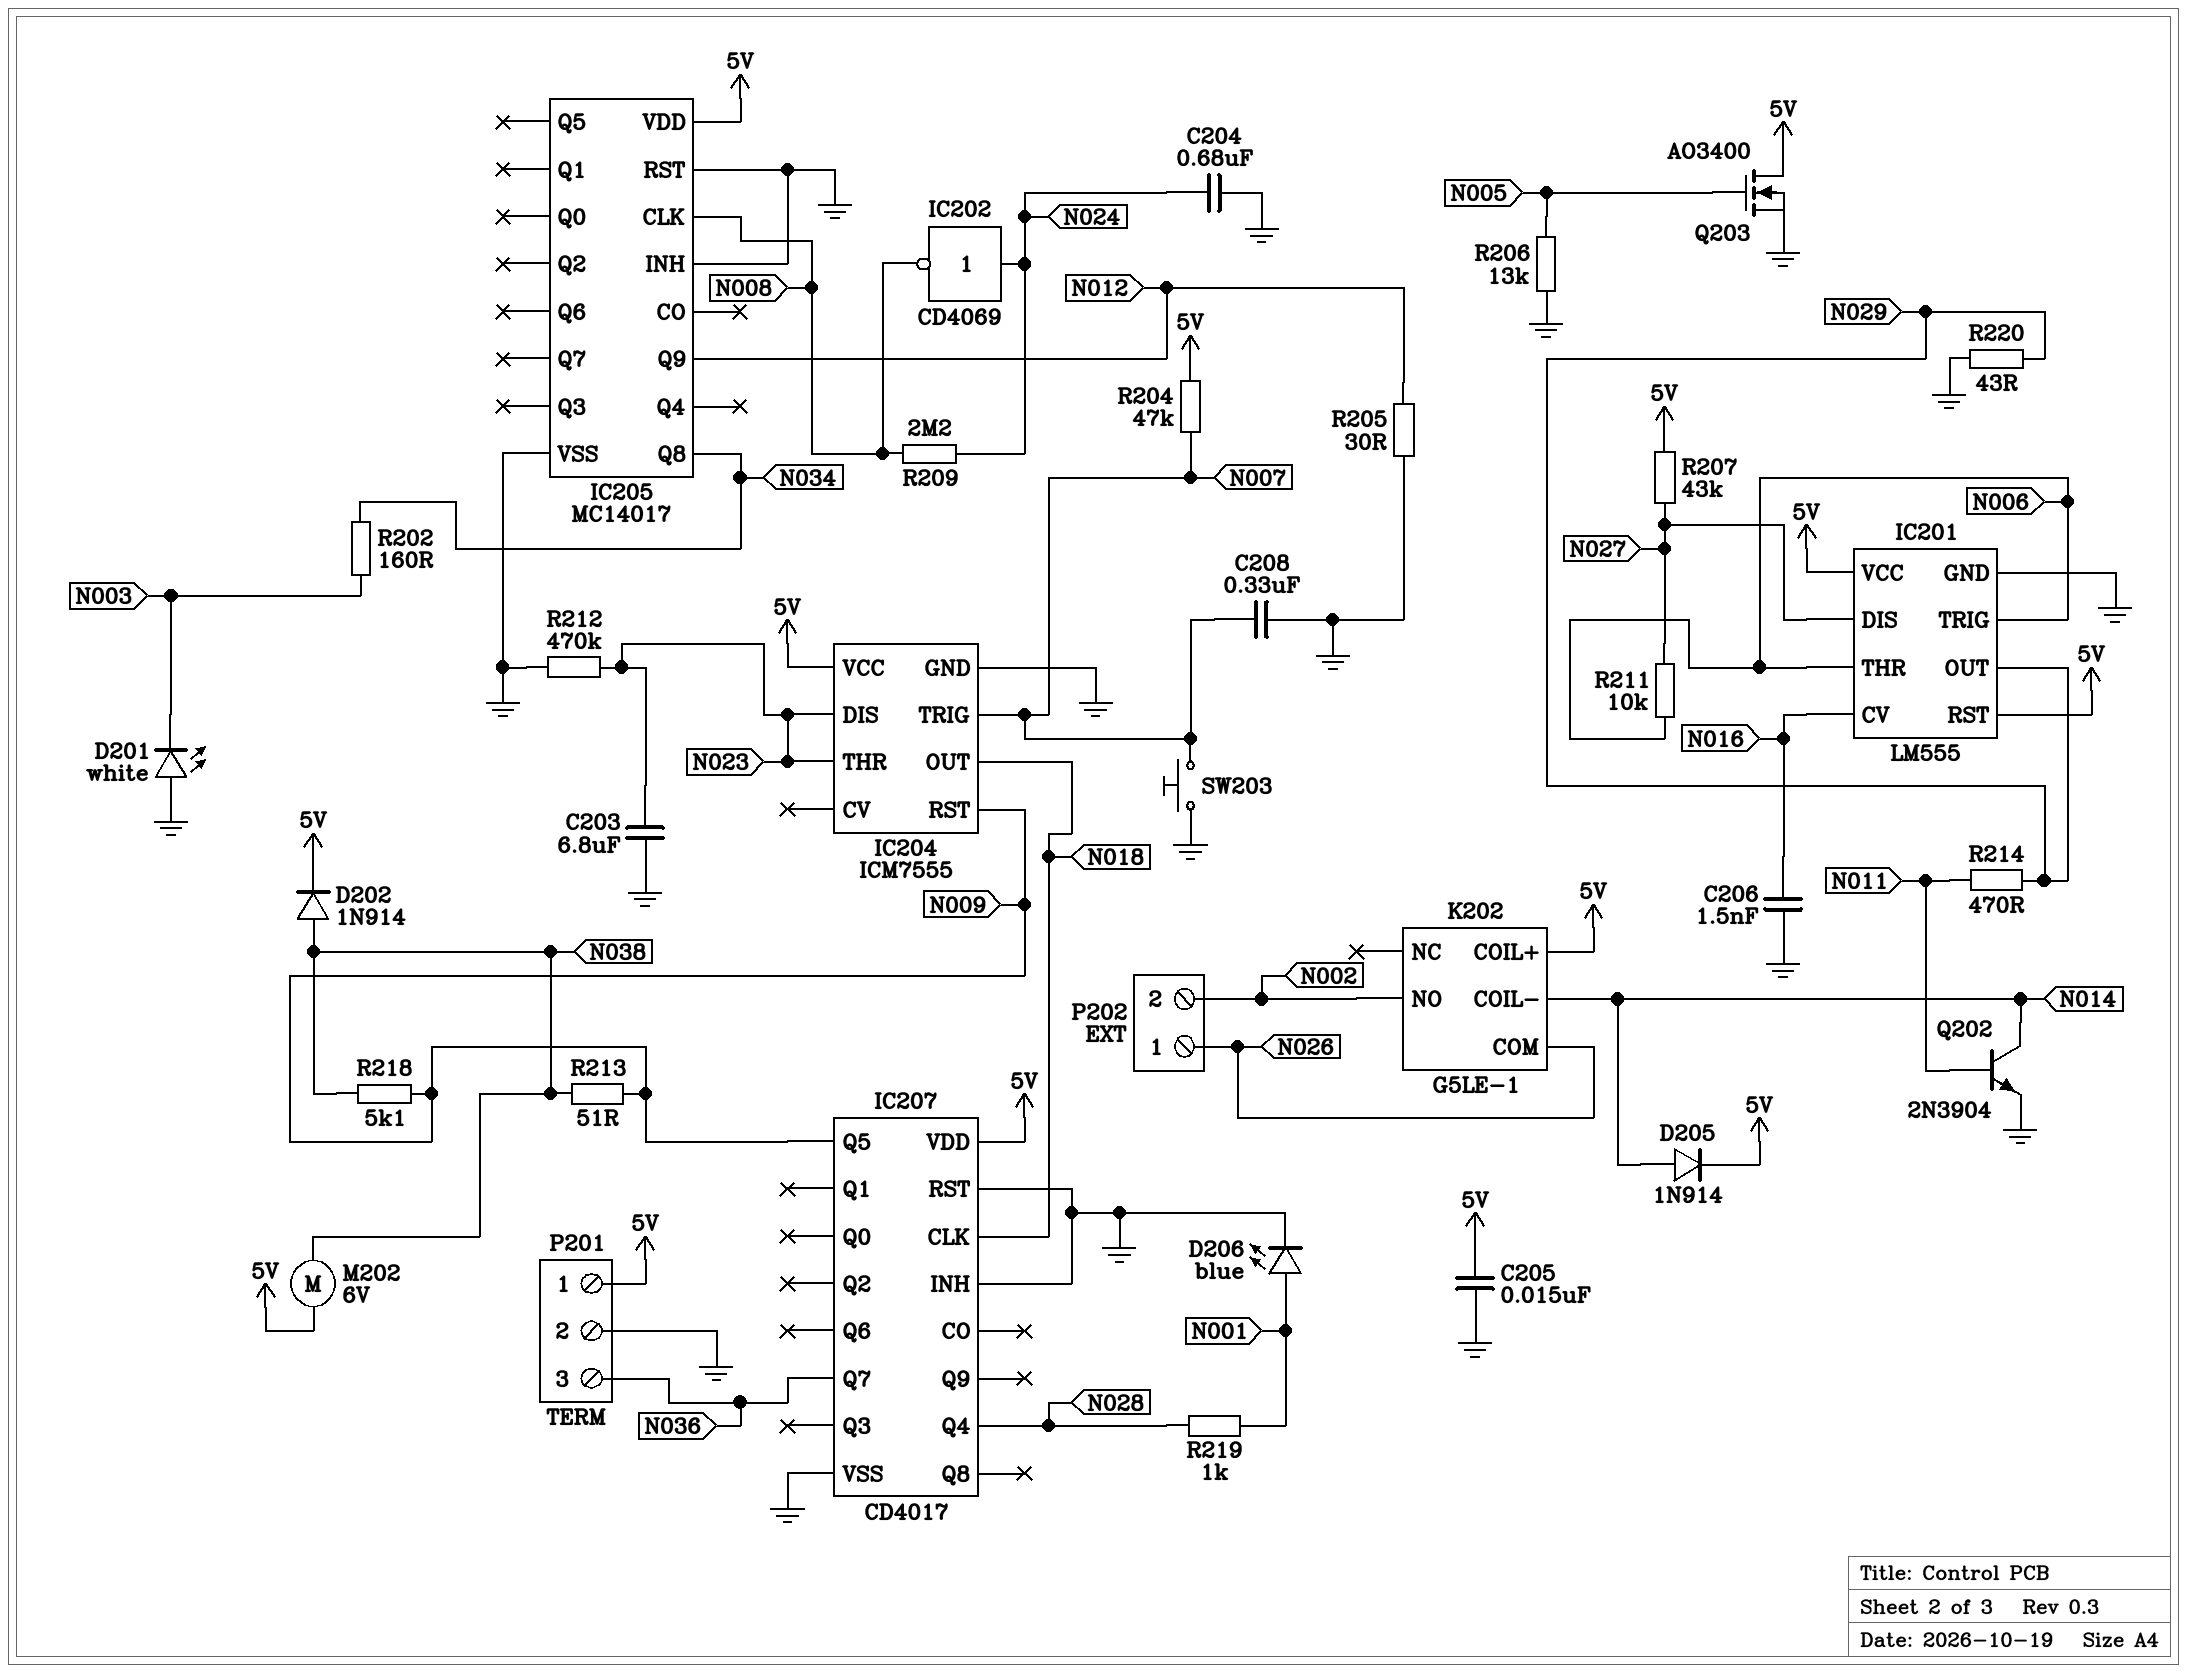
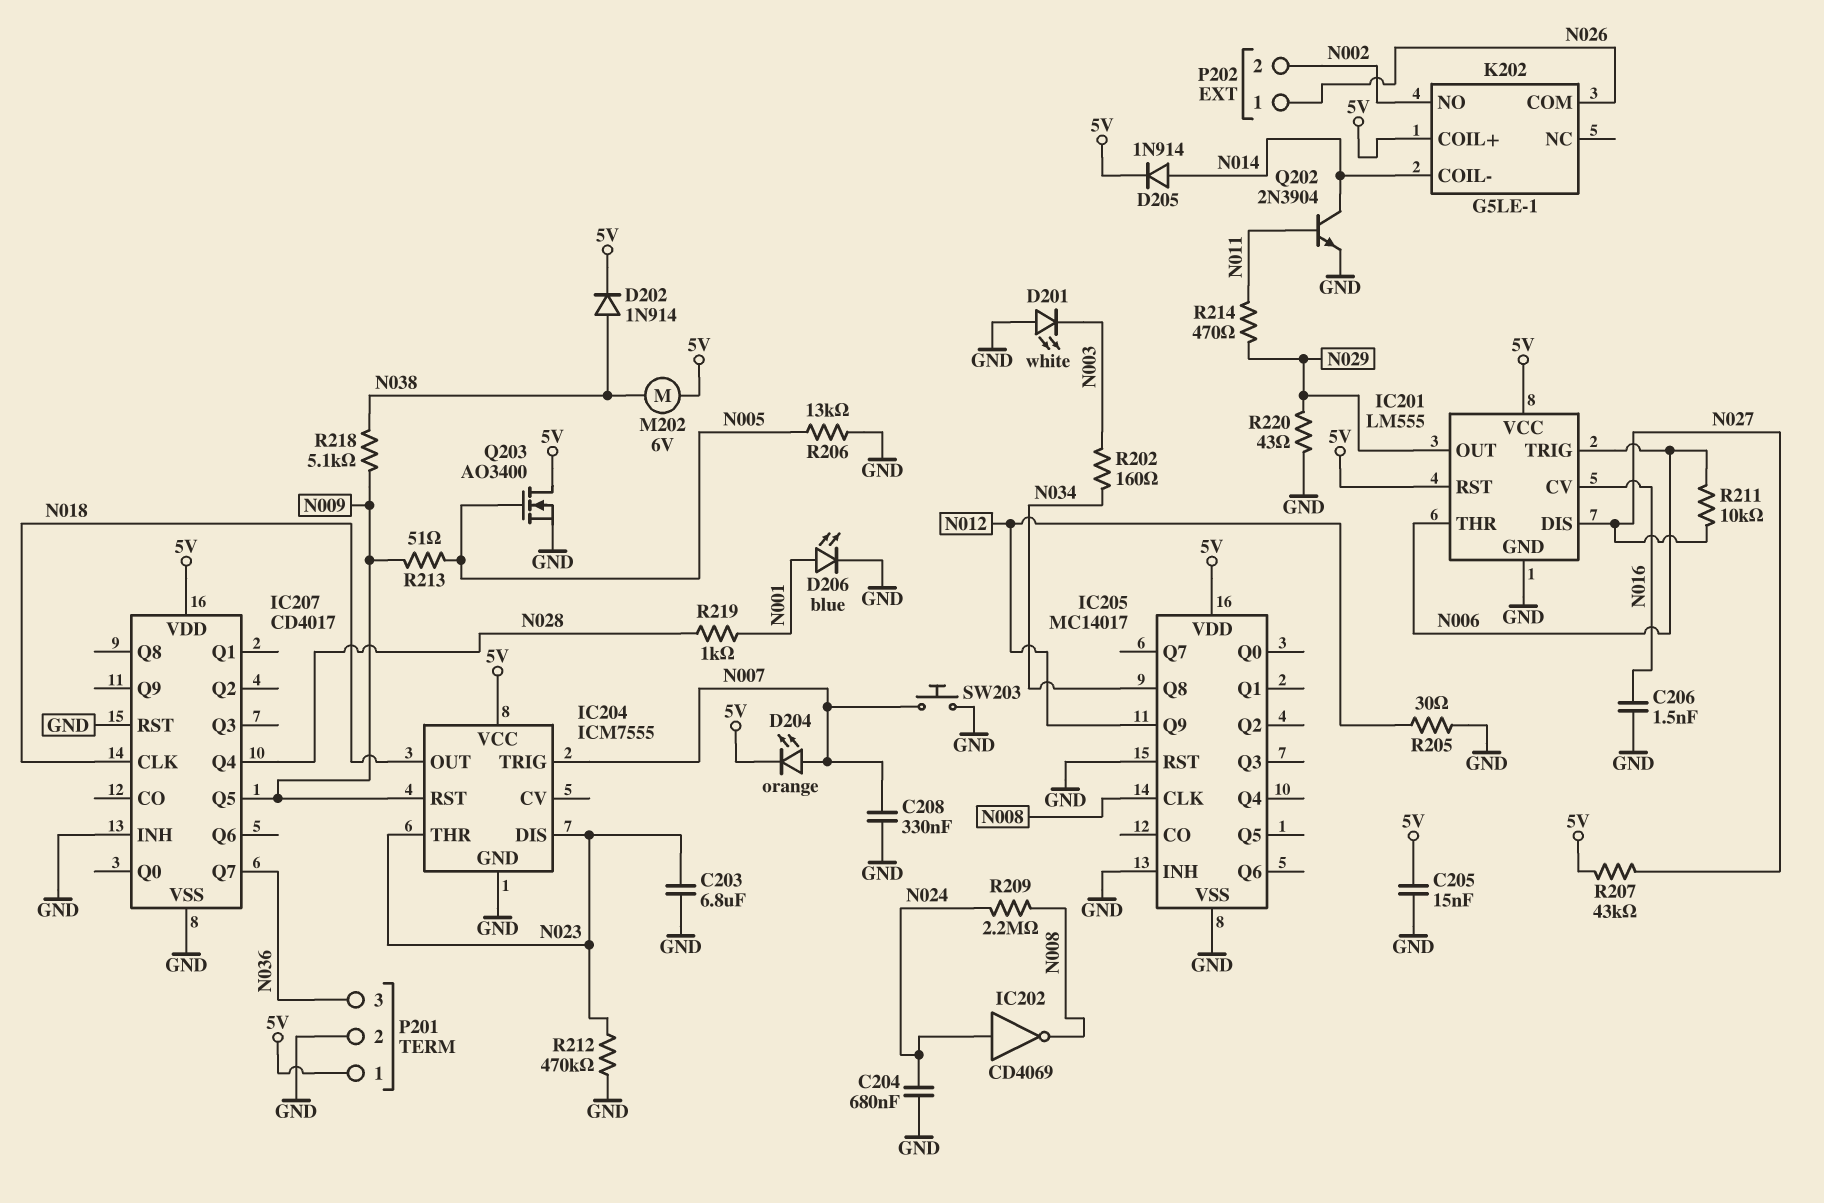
D204: none -> LED orange (A N007, K 5V)
R204: 47k (5V, N007) -> none
R213: 51 (N009, N038) -> 51 (N005, N009)

